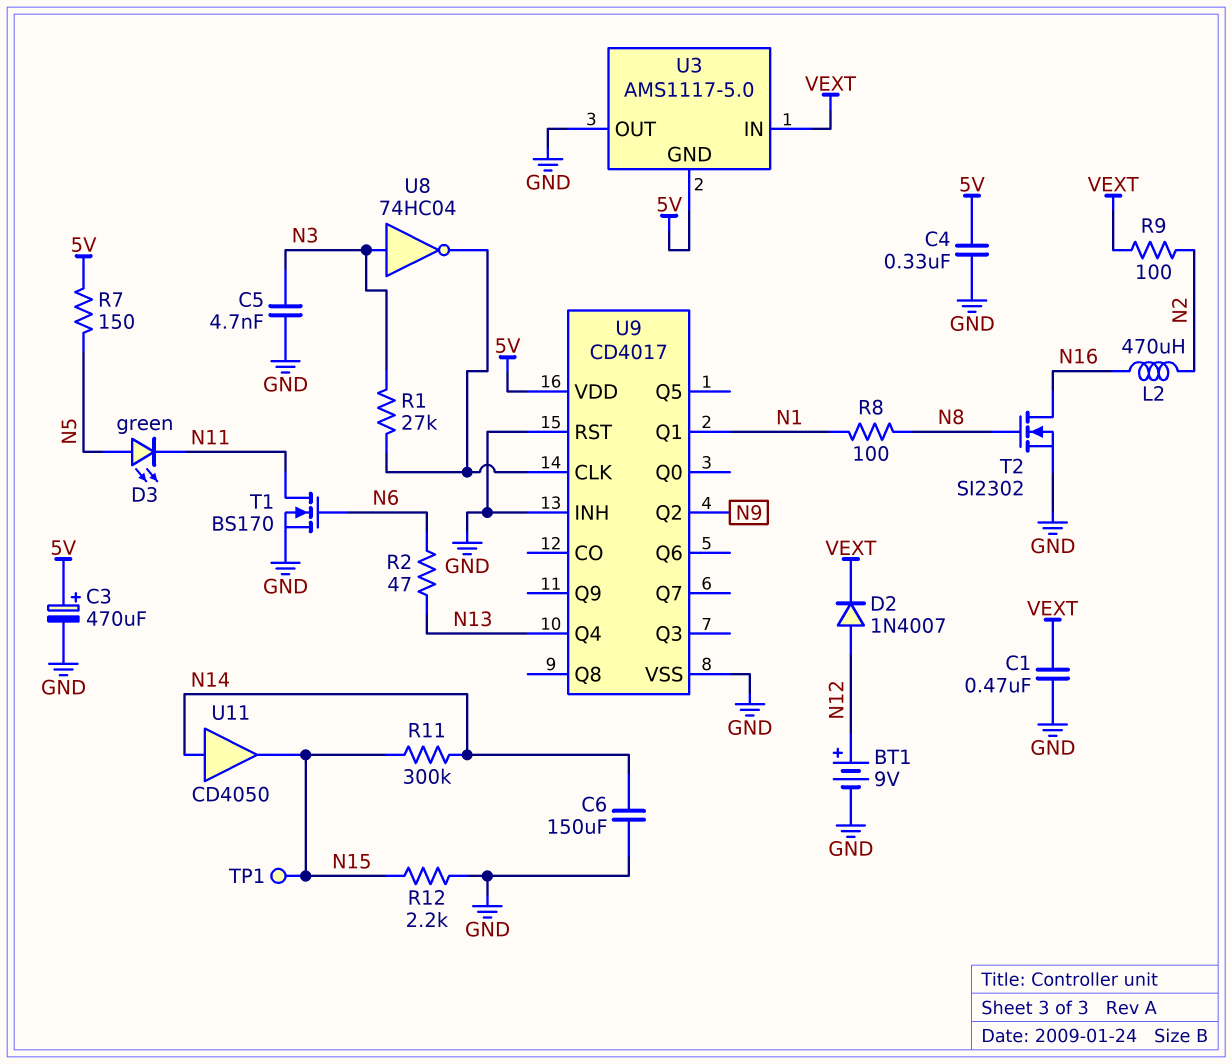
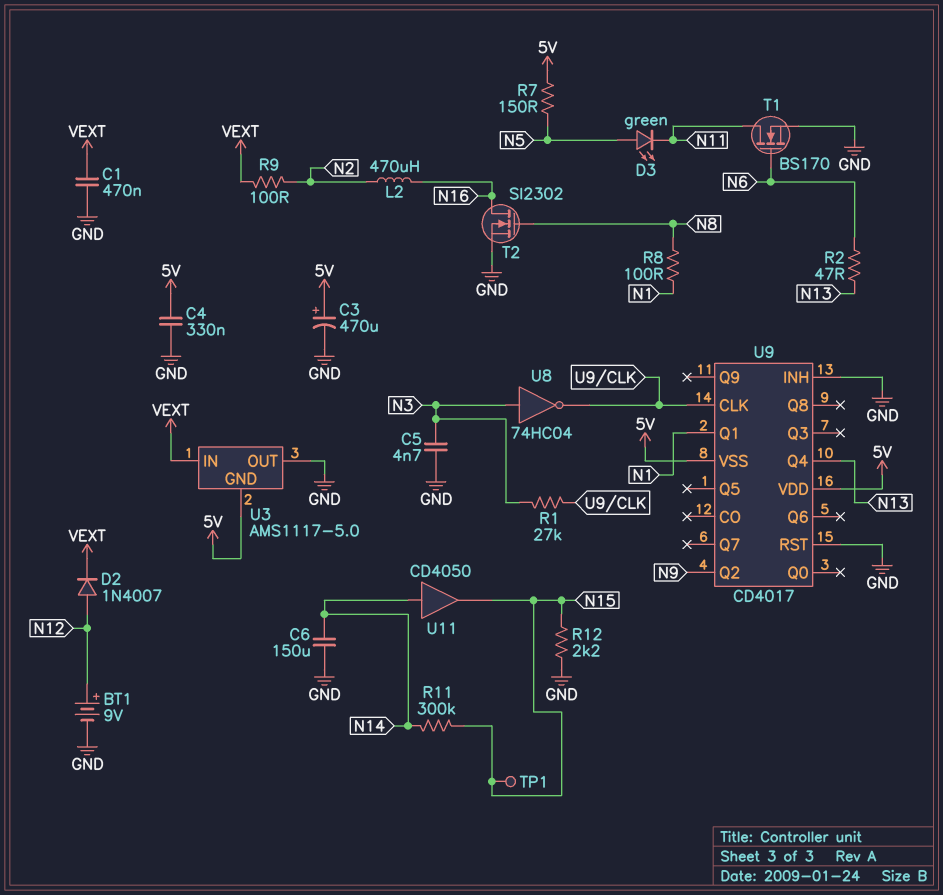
U9 pin VSS: GND -> 5V

